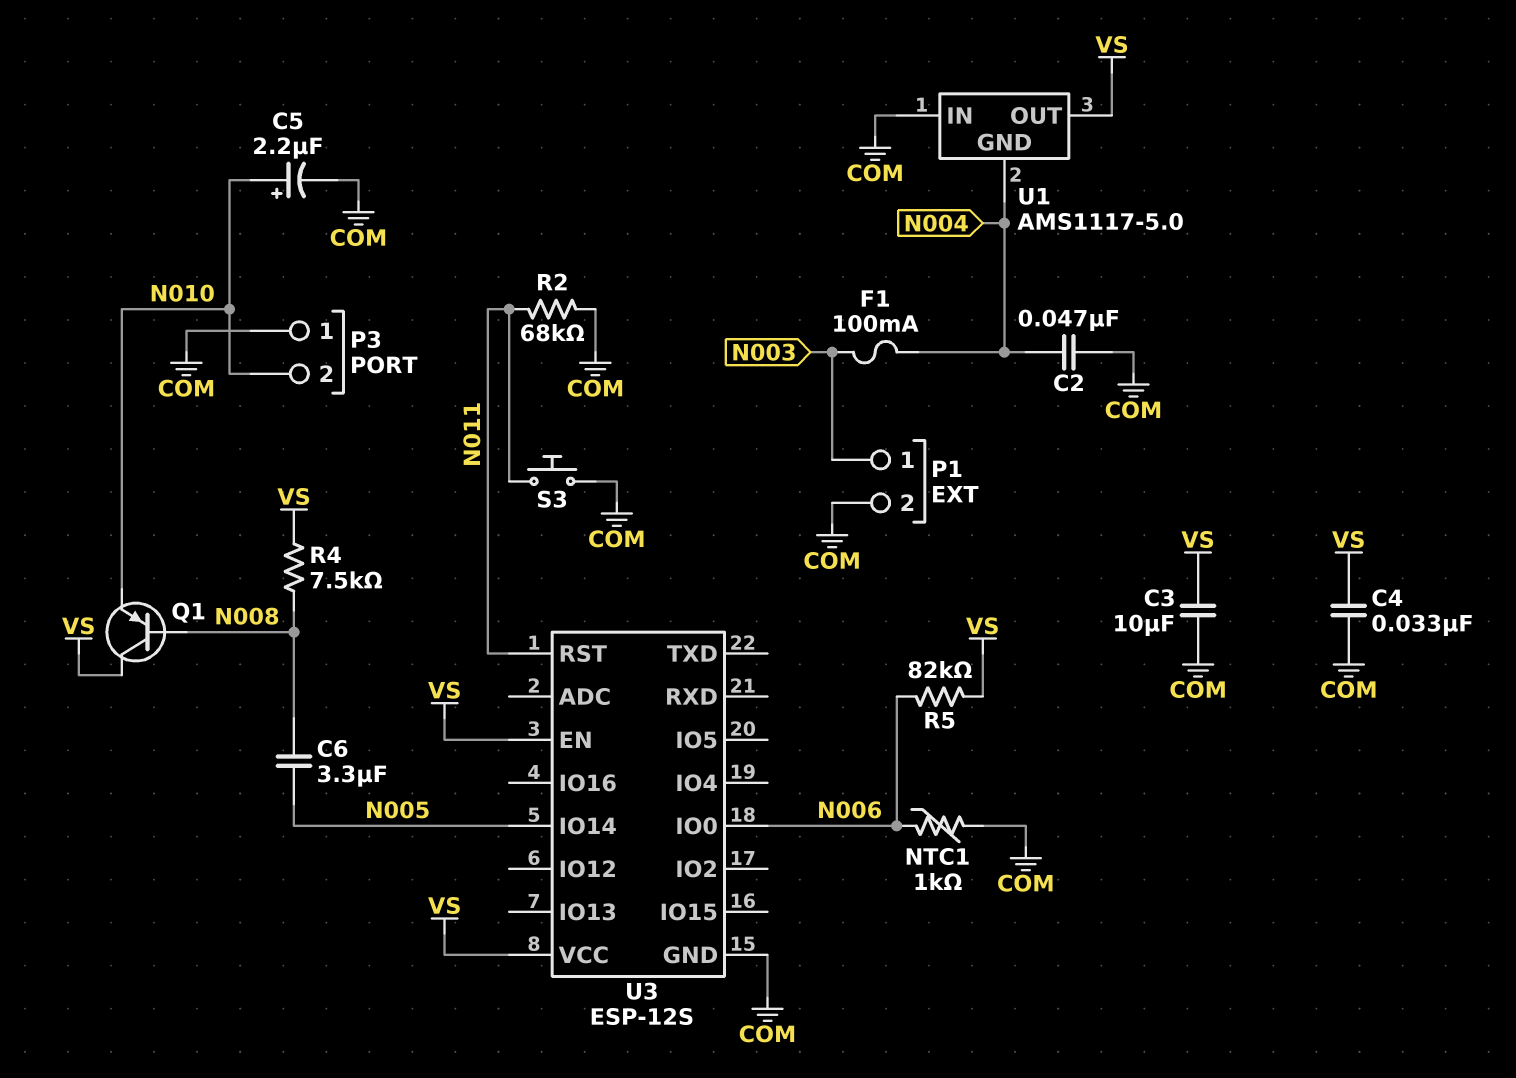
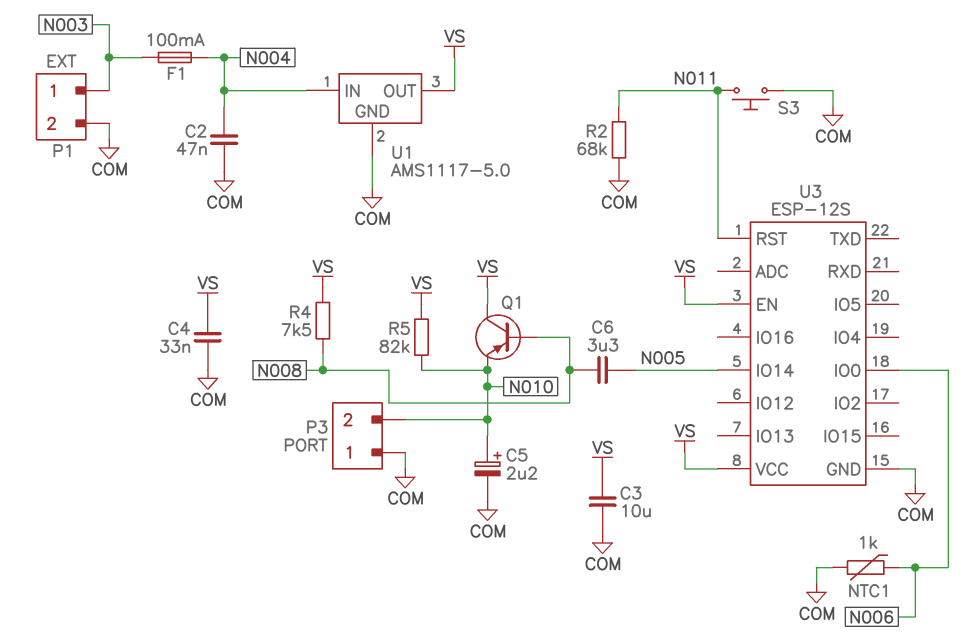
R5: 82k (N006, VS) -> 82k (N010, VS)
U1 pin GND: N004 -> COM
U1 pin IN: COM -> N004

